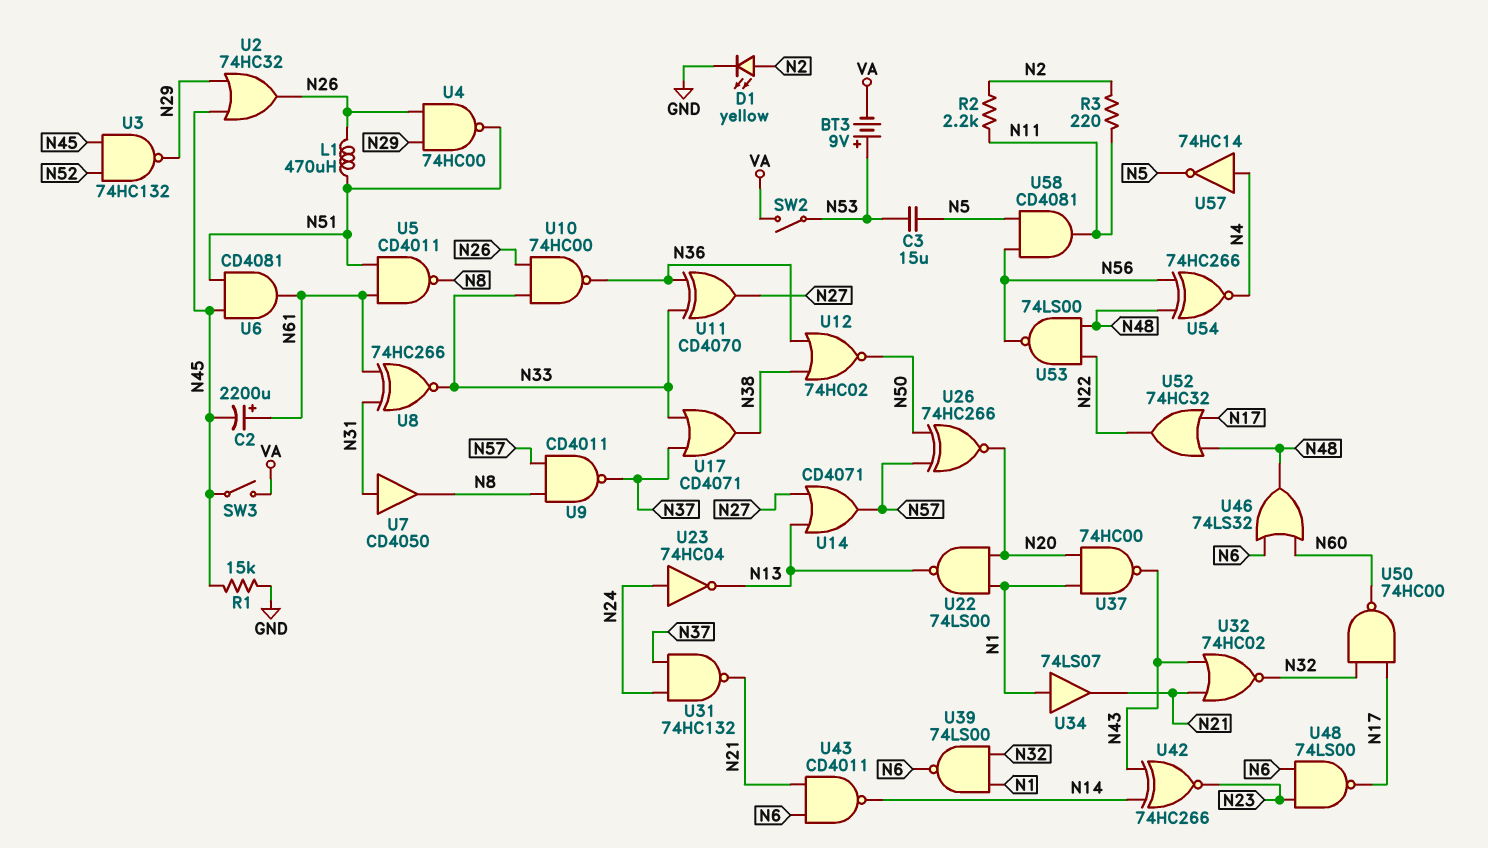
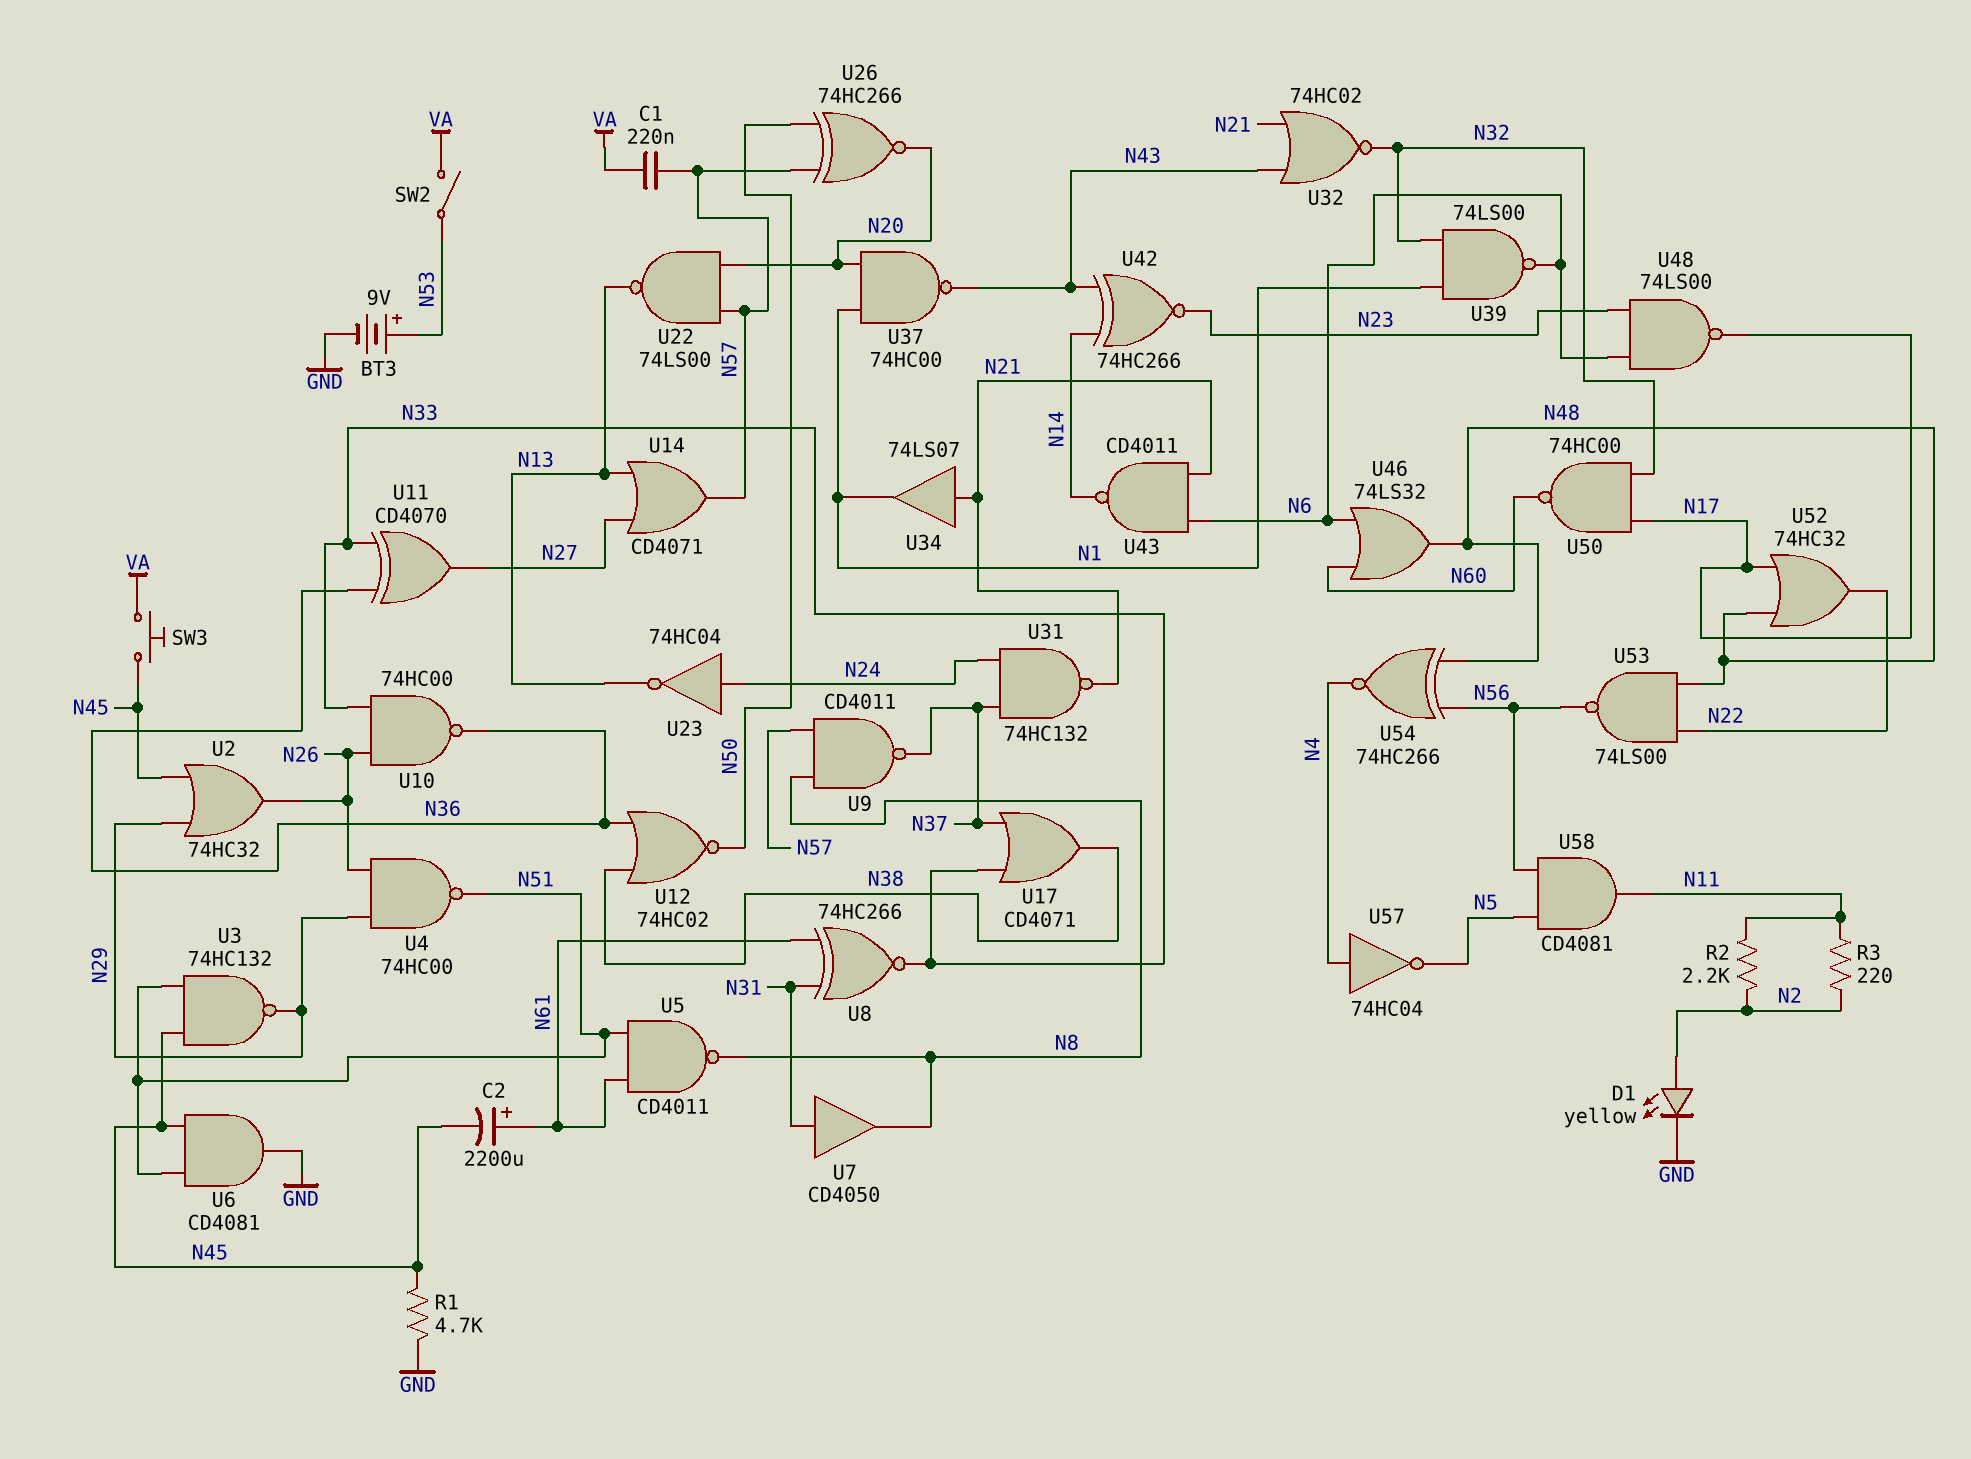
BT3: 9V (plus N53, minus VA) -> 9V (plus N53, minus GND)
C1: none -> 220nF (N57, VA)
C3: 15uF (N5, N53) -> none
L1: 470uH (N26, N51) -> none
R1: 15k (GND, N45) -> 4.7k (GND, N45)
SW3: switch (N45, VA) -> button (N45, VA)
U3: NAND 74HC132 (in N45, in N52, out N29) -> NAND 74HC132 (in N45, in N51, out N29)
U6: AND CD4081 (in N45, in N51, out N61) -> AND CD4081 (in N45, in N51, out GND)
U22: NAND 74LS00 (in N1, in N20, out N13) -> NAND 74LS00 (in N20, in N57, out N13)
U34: buffer 74LS07 (in N1, out N21) -> buffer 74LS07 (in N21, out N1)
U57: NOT 74HC14 (in N4, out N5) -> NOT 74HC04 (in N4, out N5)

